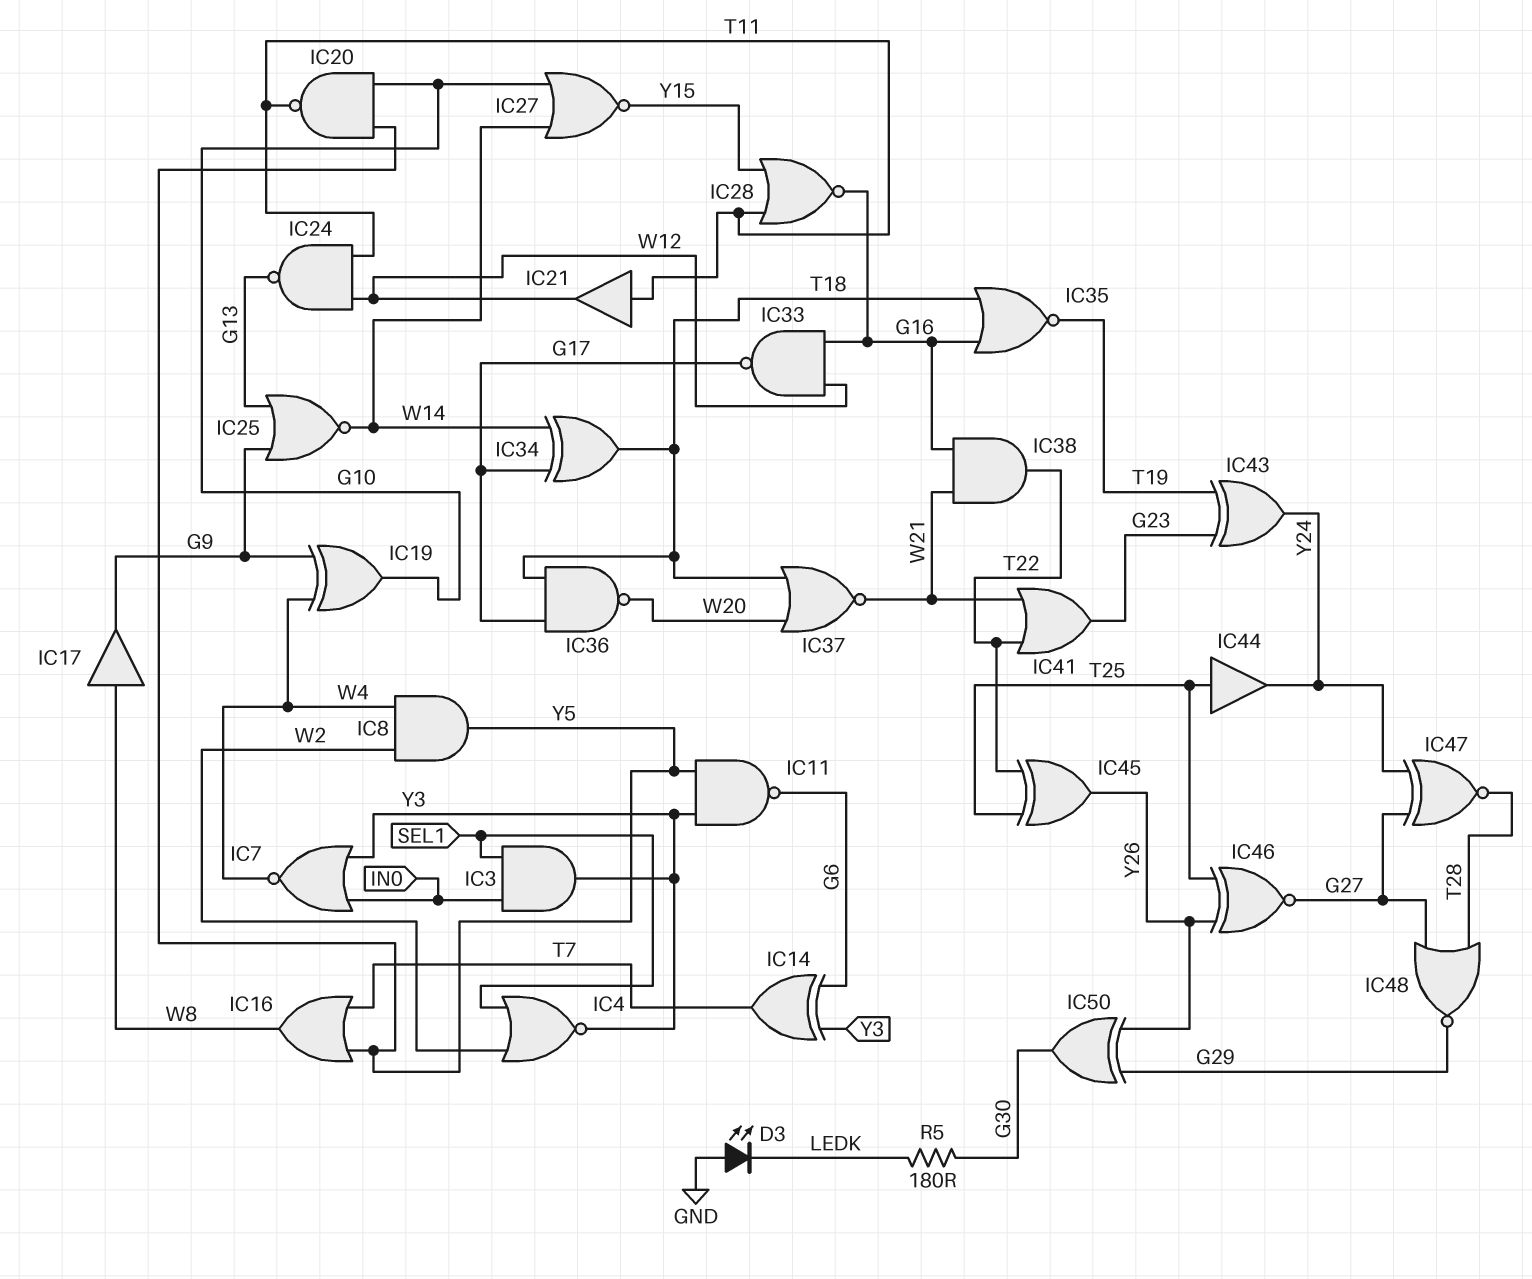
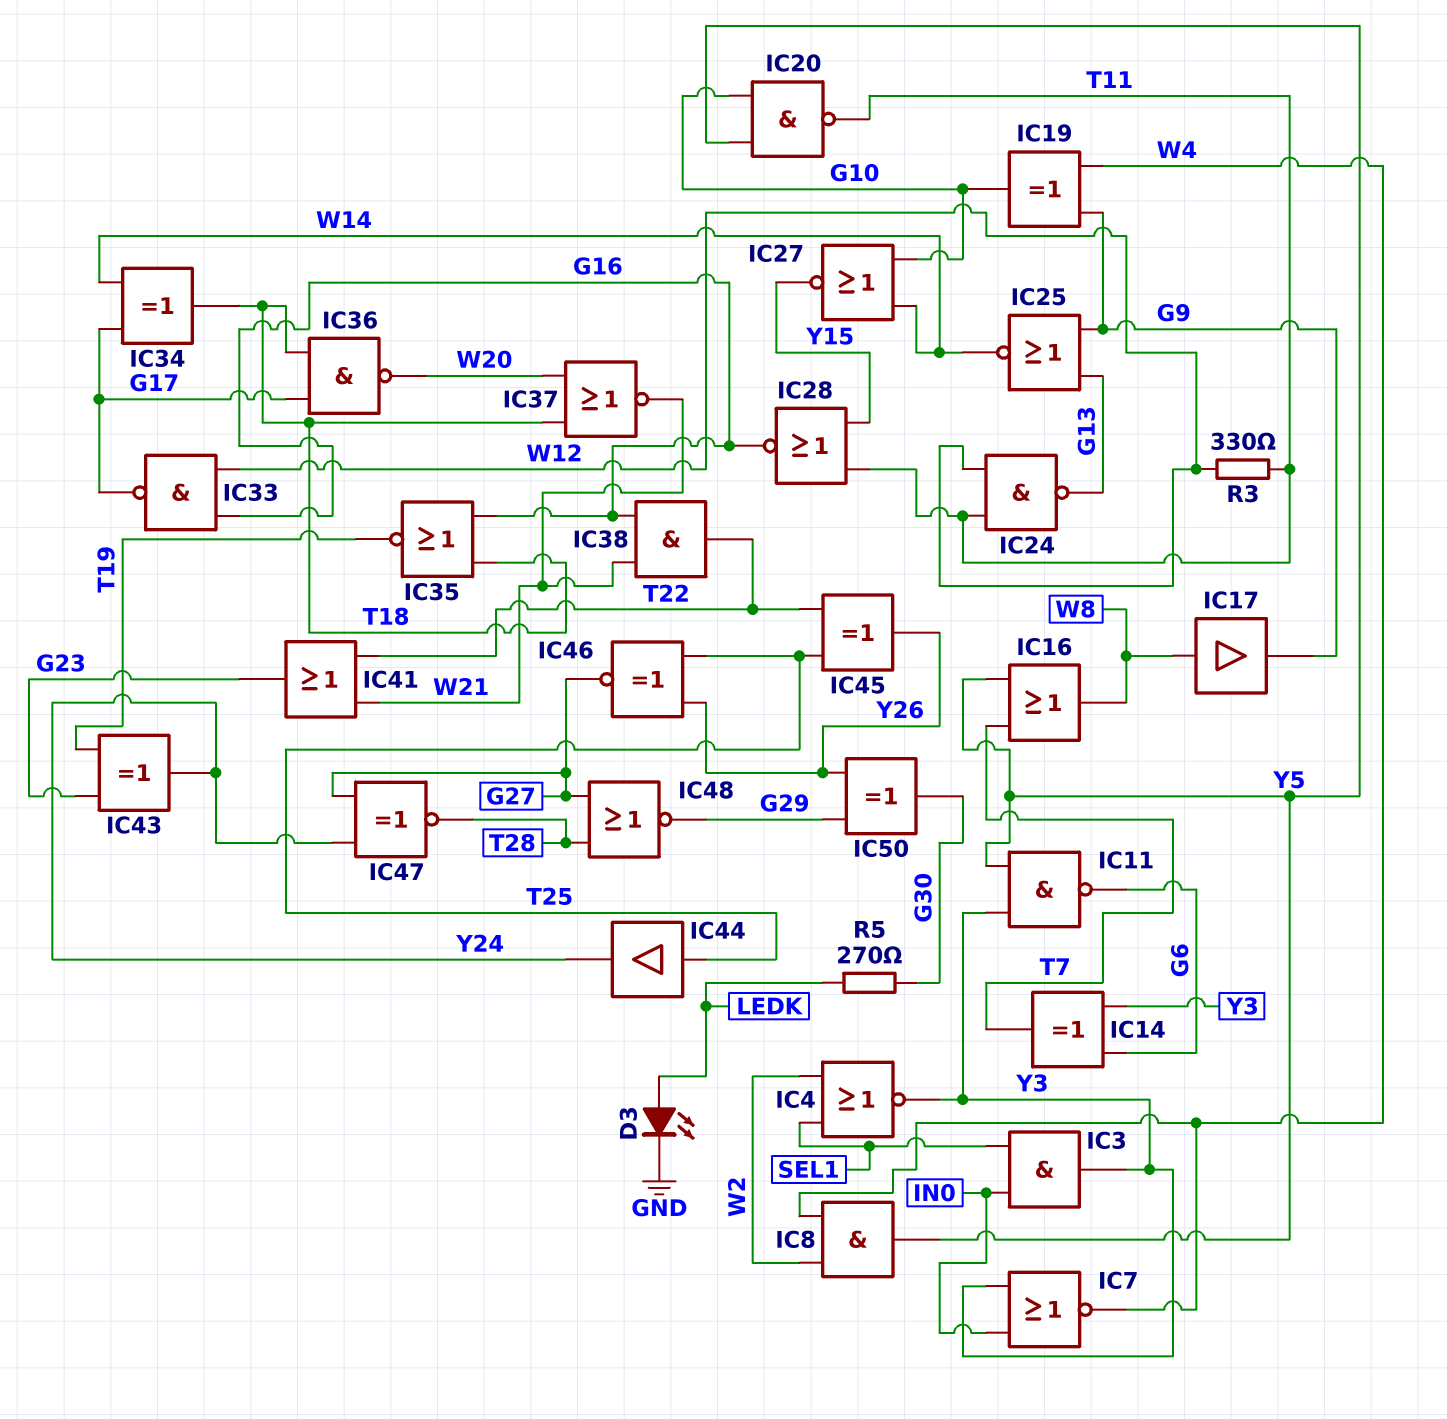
D3: LED (A GND, K LEDK) -> LED (A LEDK, K GND)
IC21: buffer (in T11, out W12) -> none
R3: none -> 330 (T11, W12)
R5: 180 (G30, LEDK) -> 270 (G30, LEDK)

